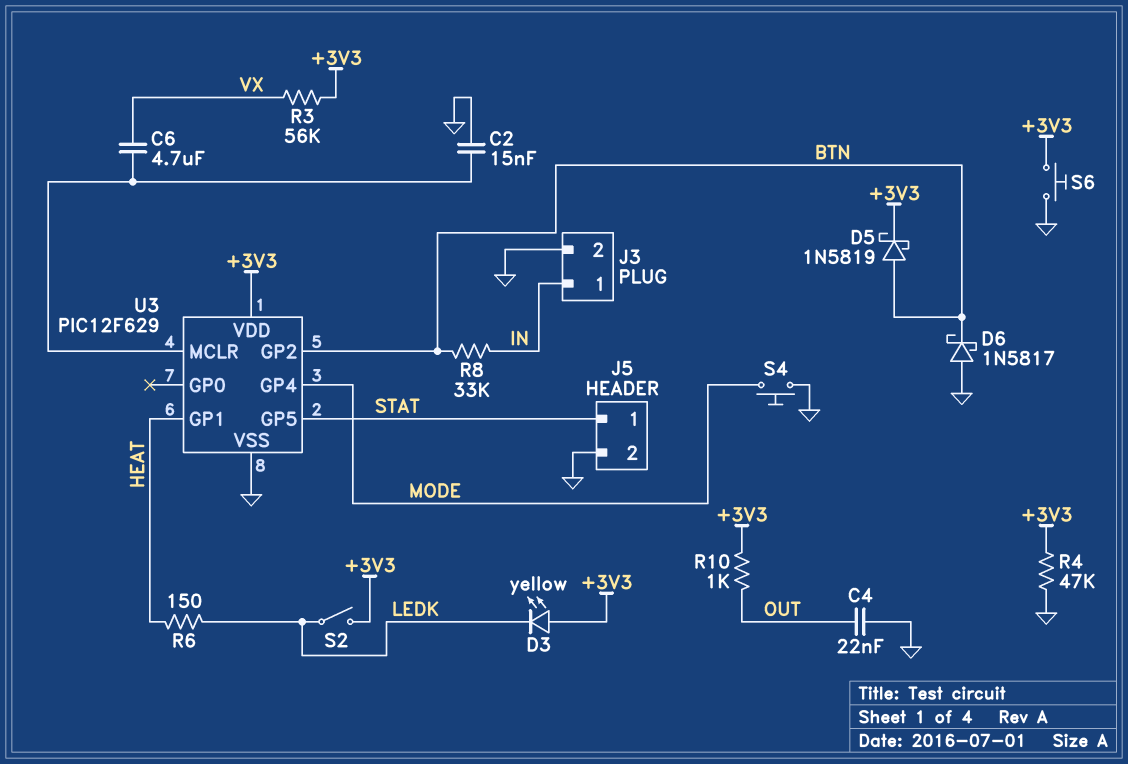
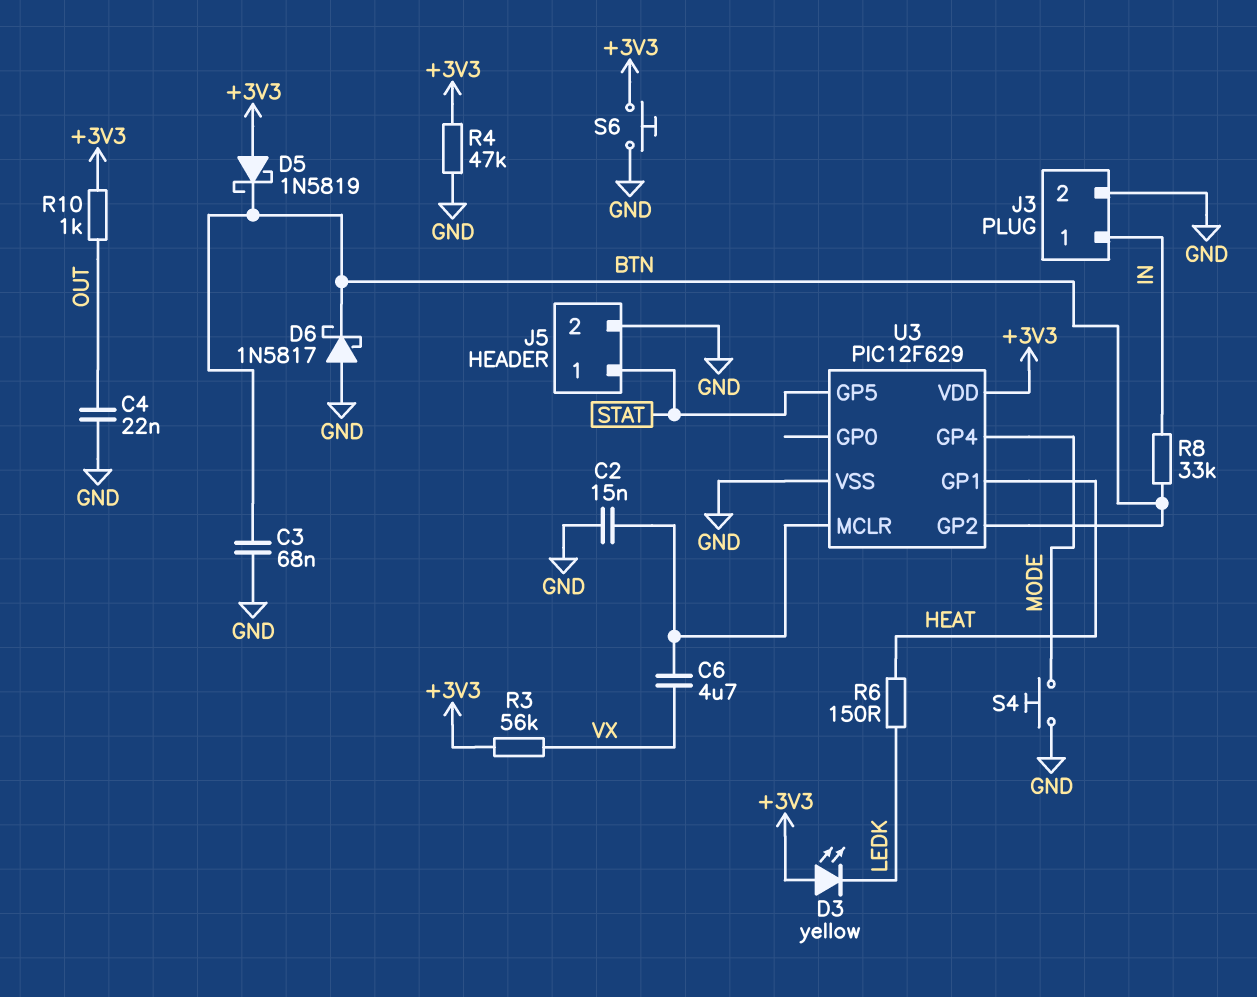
C3: none -> 68nF (BTN, GND)
D5: schottky 1N5819 (A BTN, K +3V3) -> schottky 1N5819 (A +3V3, K BTN)
S2: switch (+3V3, LEDK) -> none

